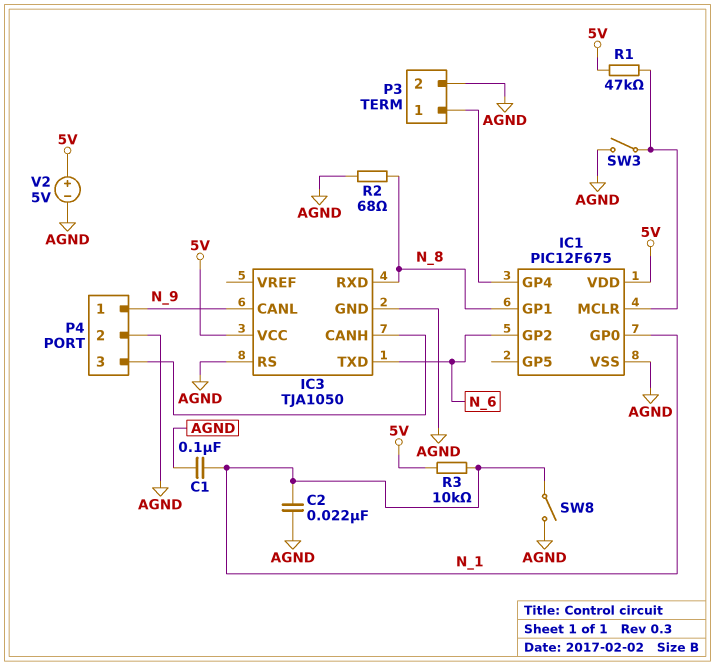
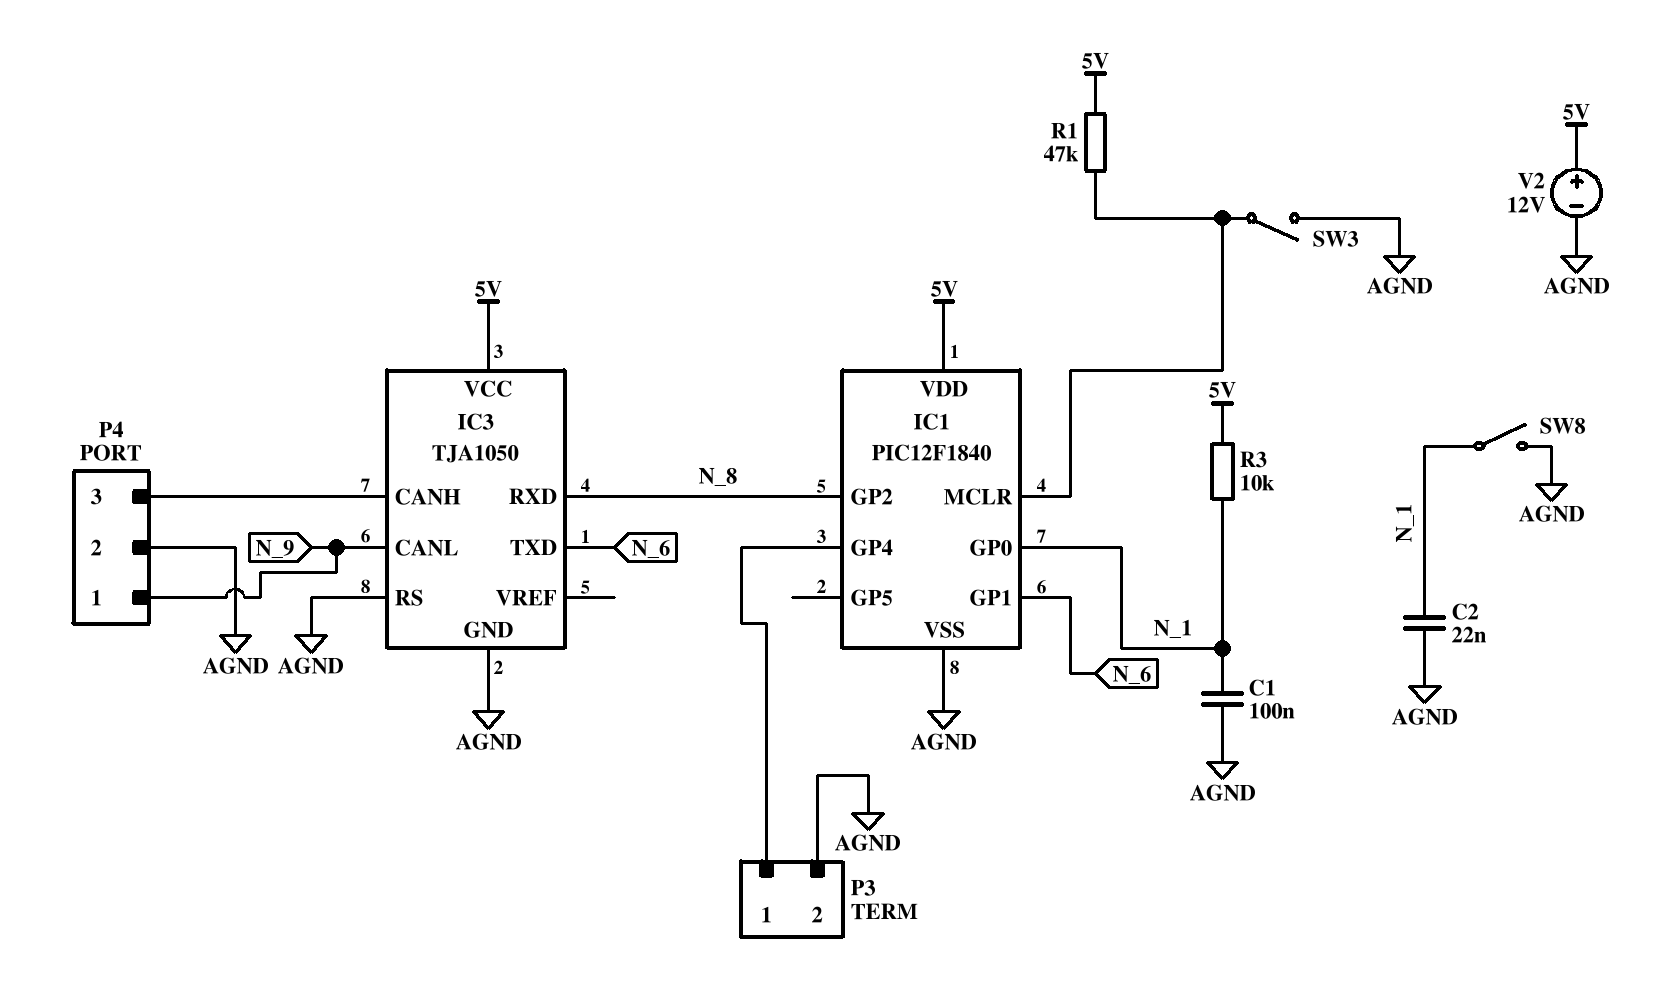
IC1: PIC12F675 -> PIC12F1840
IC1 pin GP1: N_8 -> N_6
IC1 pin GP2: N_6 -> N_8
R2: 68 (AGND, N_8) -> none
V2: 5V (plus 5V, minus AGND) -> 12V (plus 5V, minus AGND)

